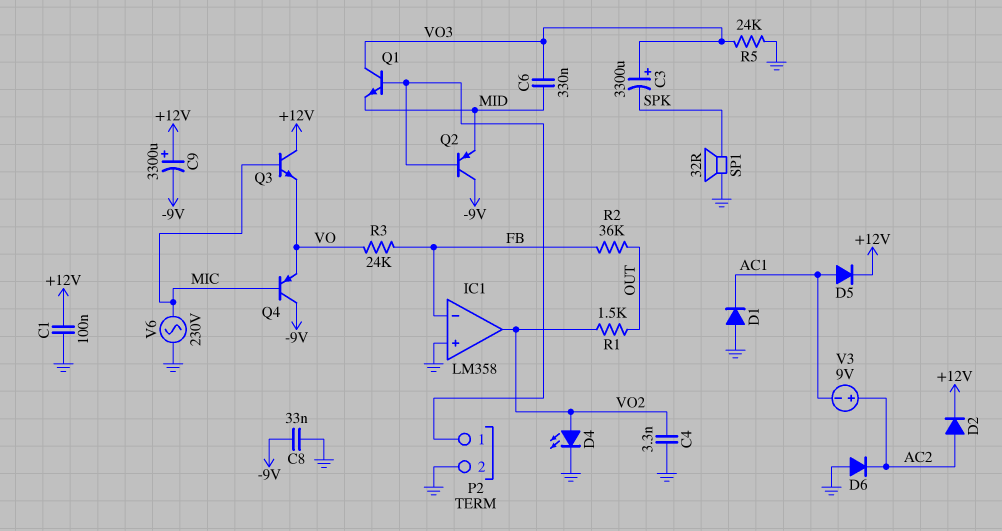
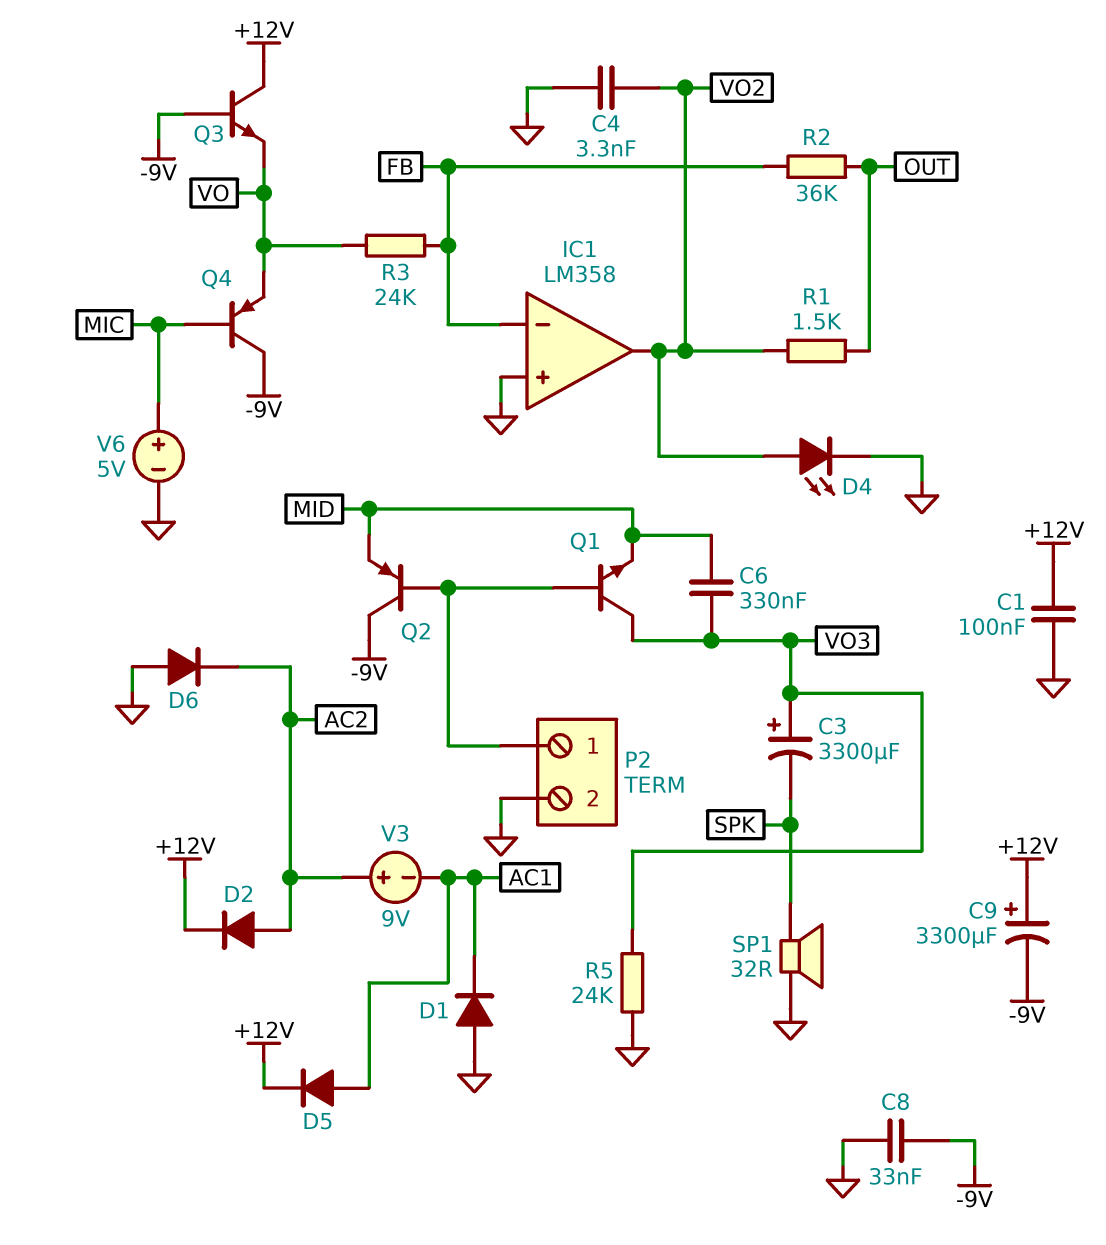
Q3: NPN (B MIC, C +12V, E VO) -> NPN (B -9V, C +12V, E VO)
V6: AC 230V (GND, MIC) -> 5V (plus MIC, minus GND)

